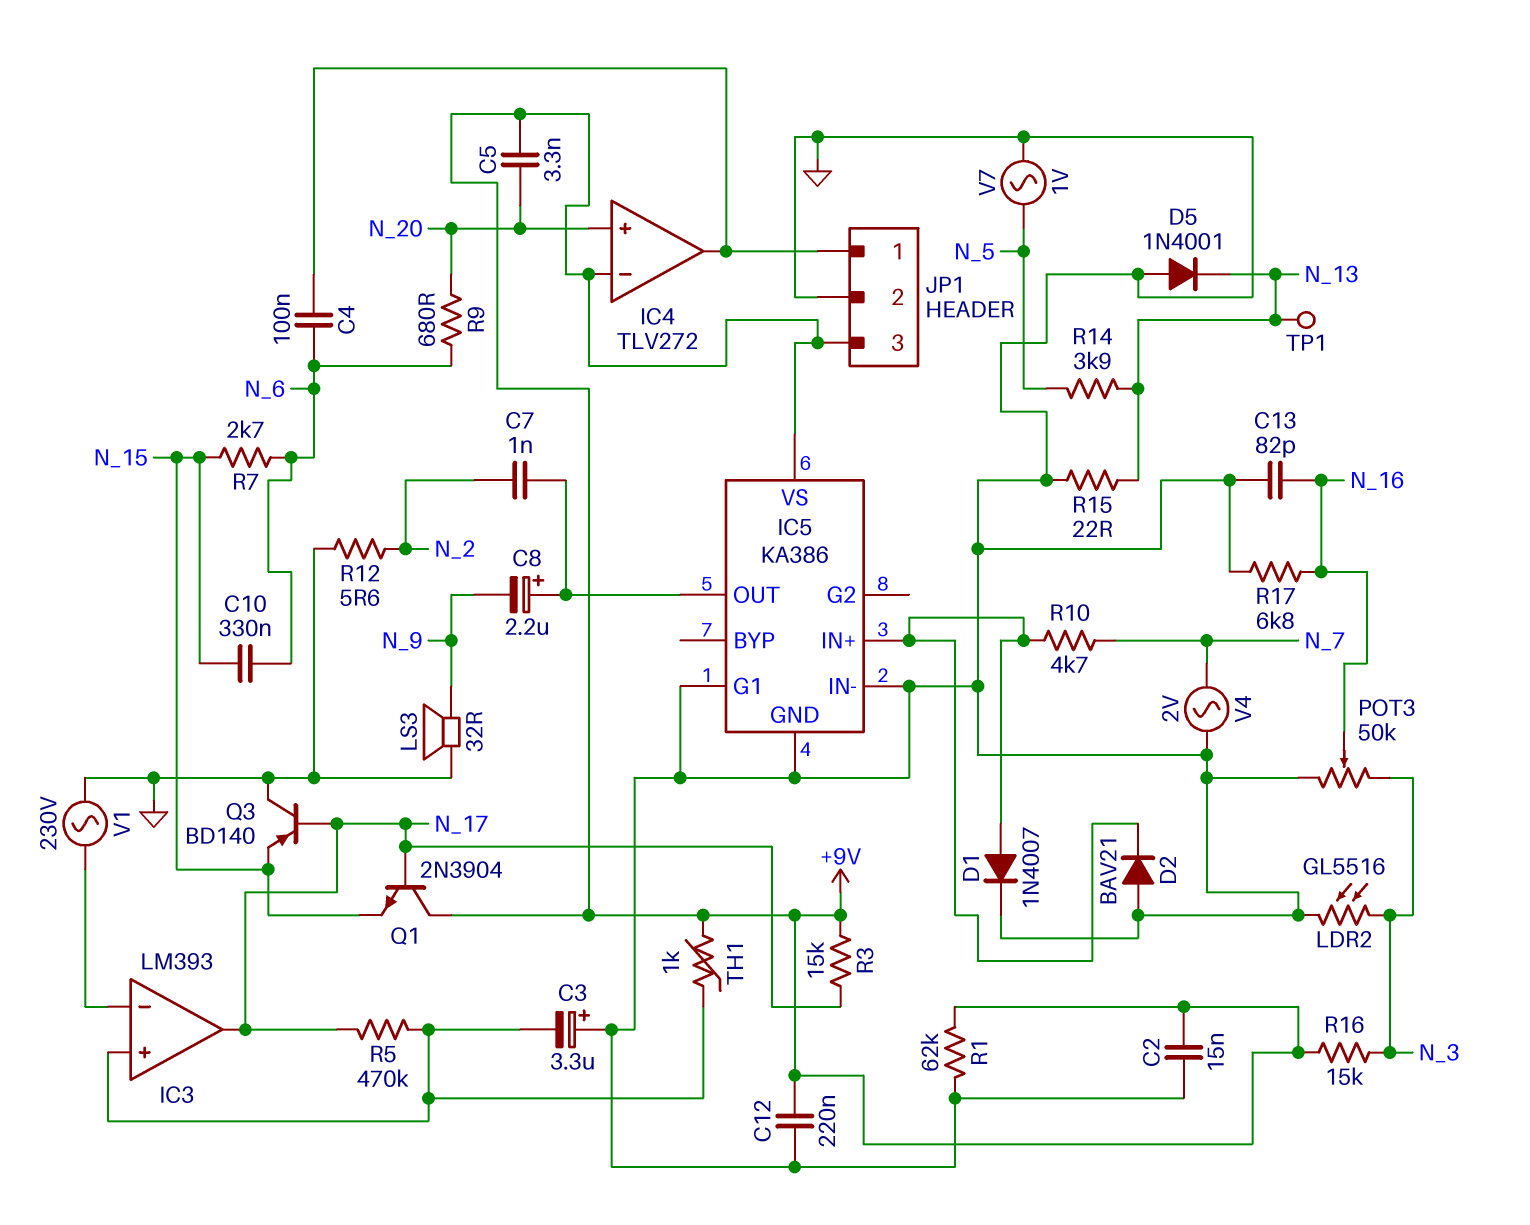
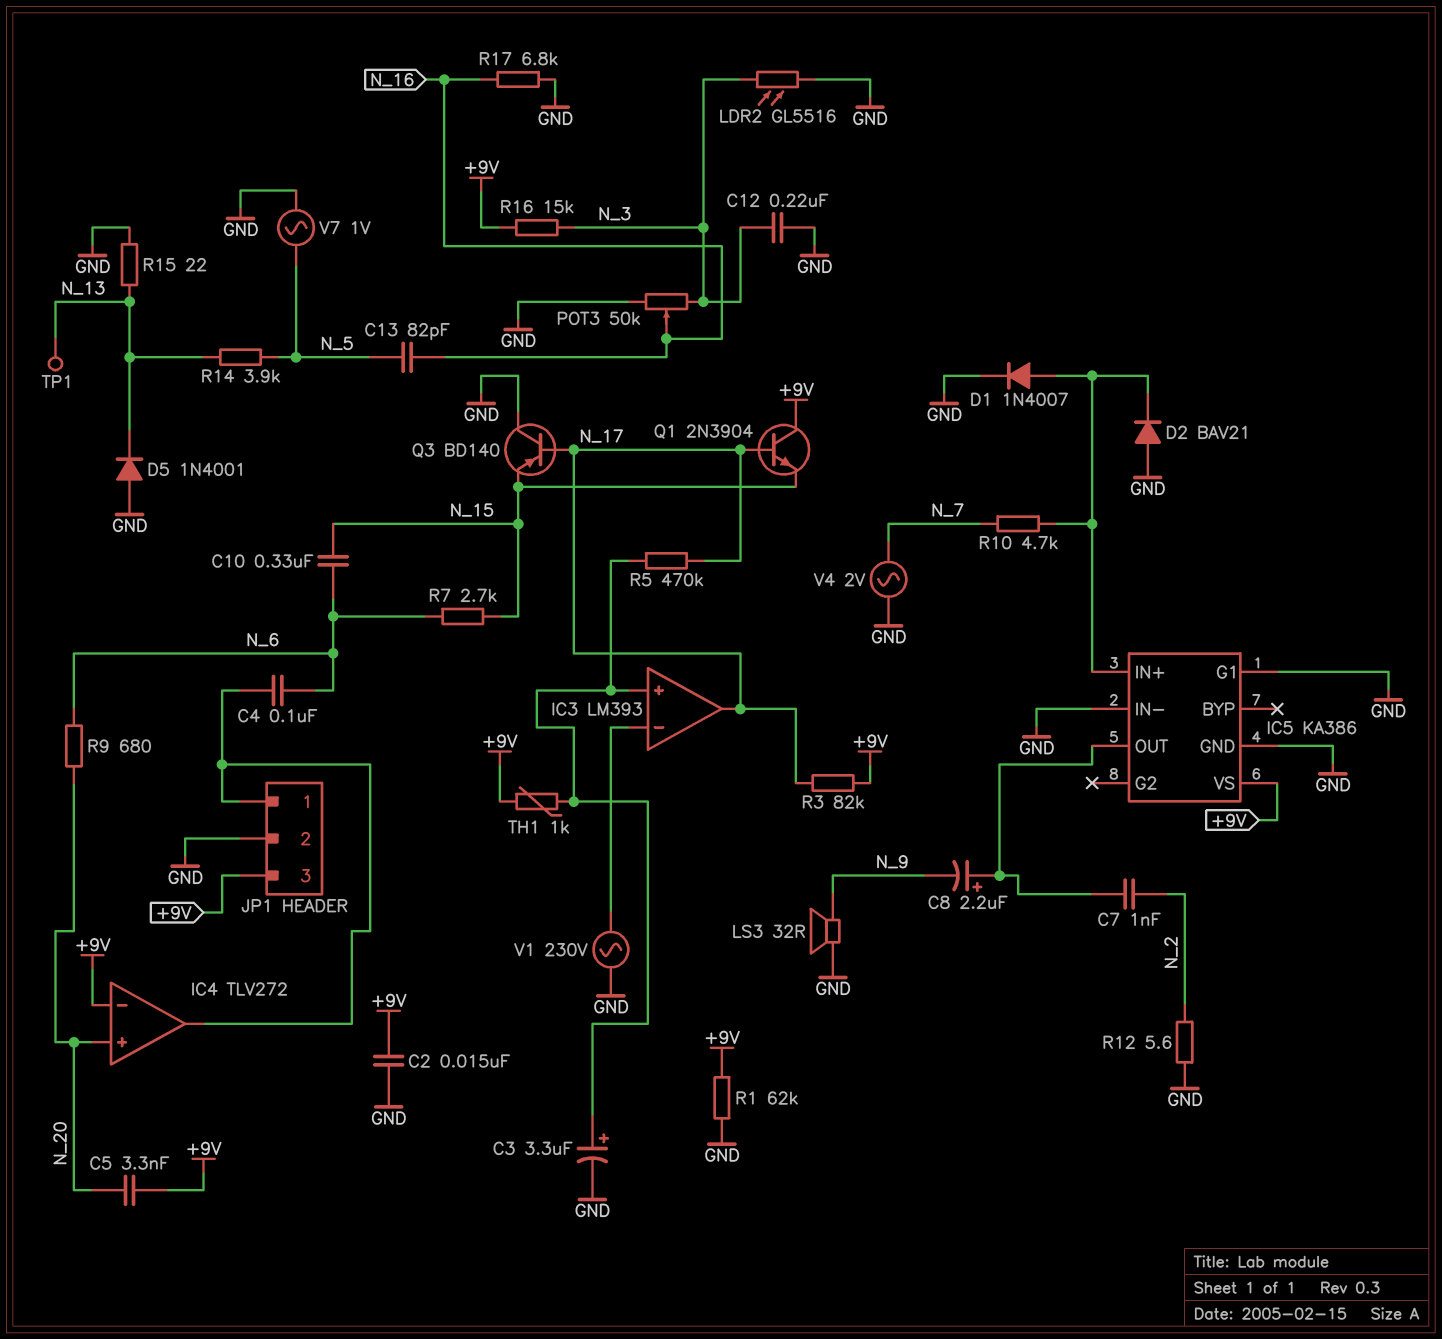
C3: 3.3uF (plus GND, minus IC3/in+) -> 3.3uF (plus IC3/in+, minus GND)
C12: 220nF (+9V, GND) -> 220nF (GND, N_3)
C13: 82pF (GND, N_16) -> 82pF (N_5, N_16)
R3: 15k (+9V, N_17) -> 82k (+9V, N_17)

